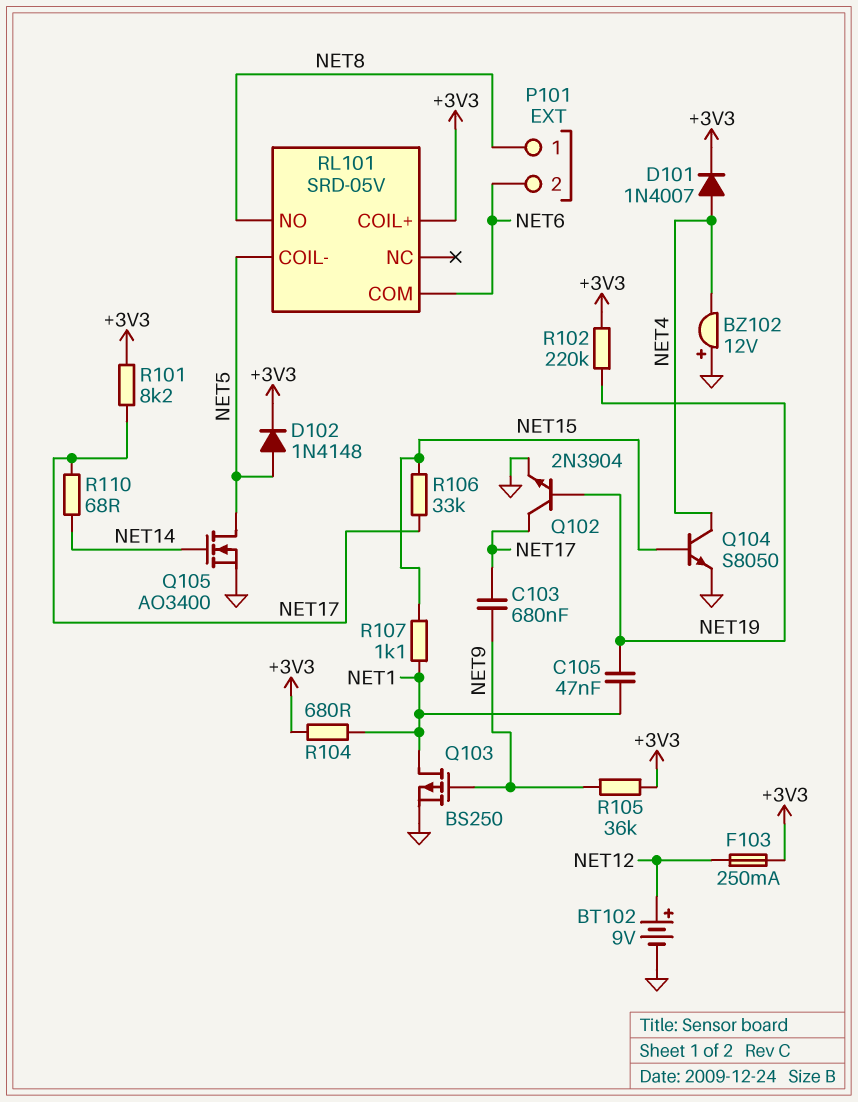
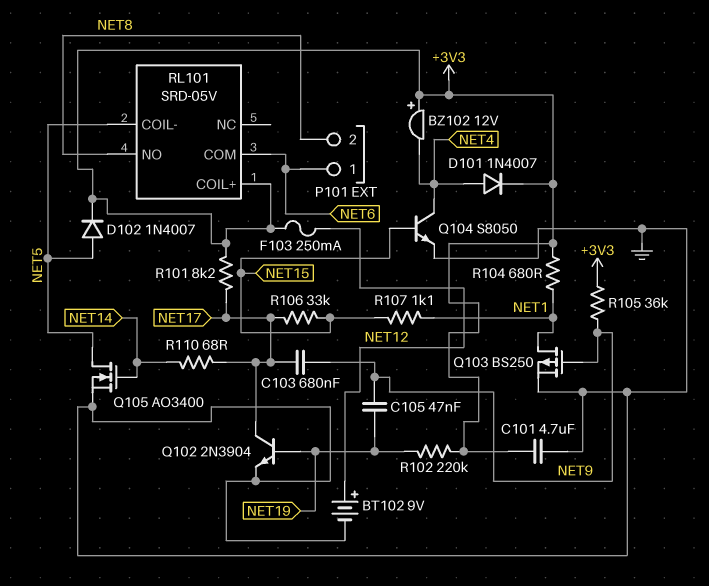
BZ102: buzzer 12V (plus GND, minus NET4) -> buzzer 12V (plus +3V3, minus NET4)
C101: none -> 4.7uF (+3V3, GND)
C105: 47nF (NET1, NET19) -> 47nF (NET9, NET19)
D102: diode 1N4148 (A NET5, K +3V3) -> diode 1N4007 (A NET5, K +3V3)
P101 pin 1: NET8 -> NET6
P101 pin 2: NET6 -> NET8

